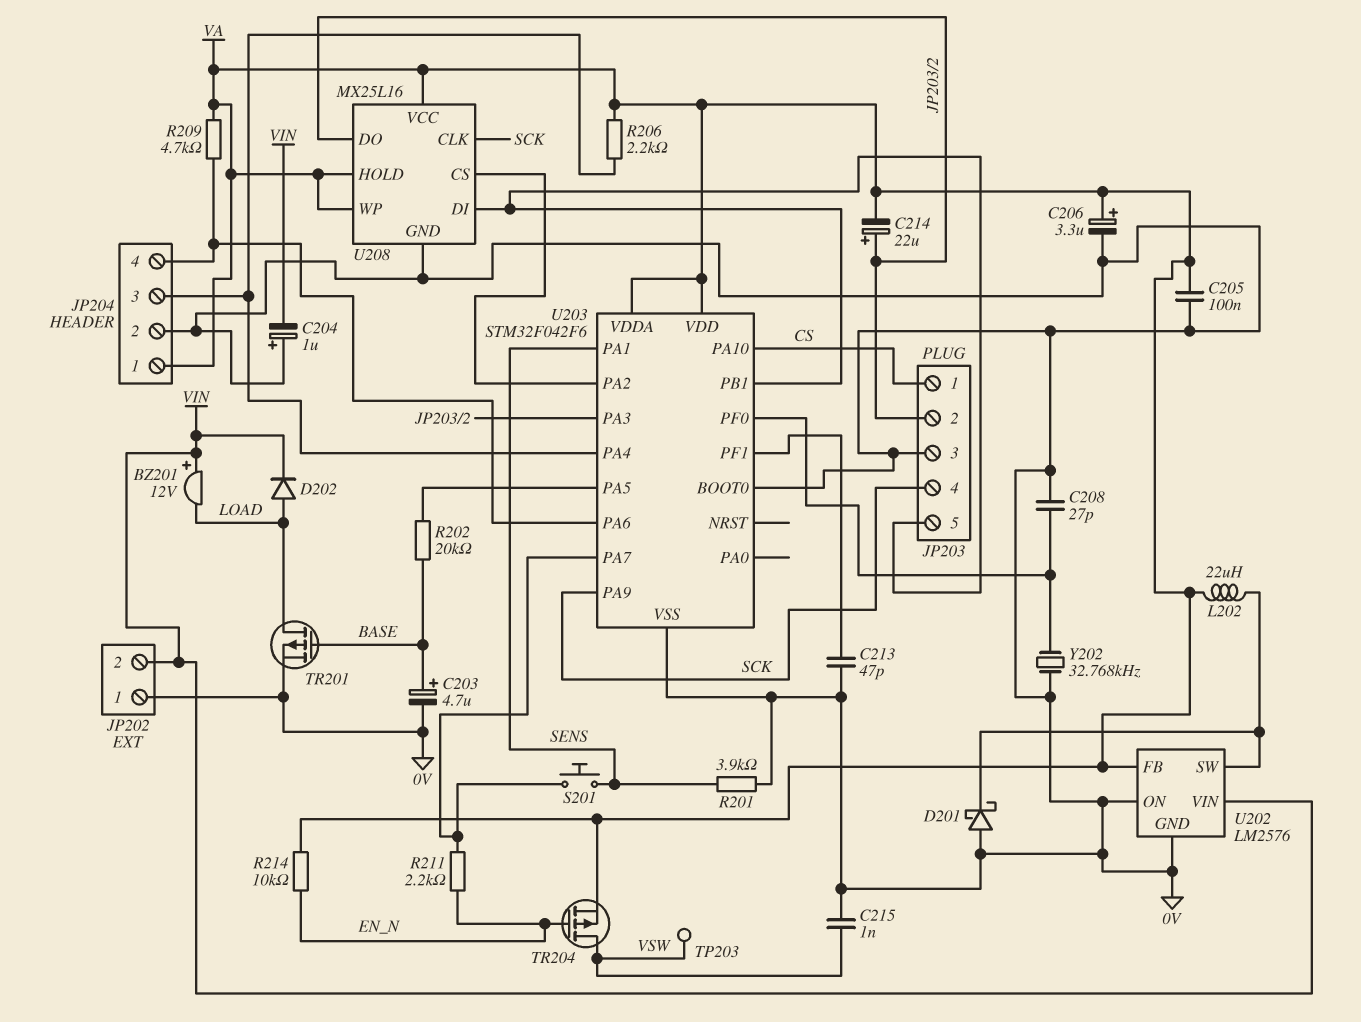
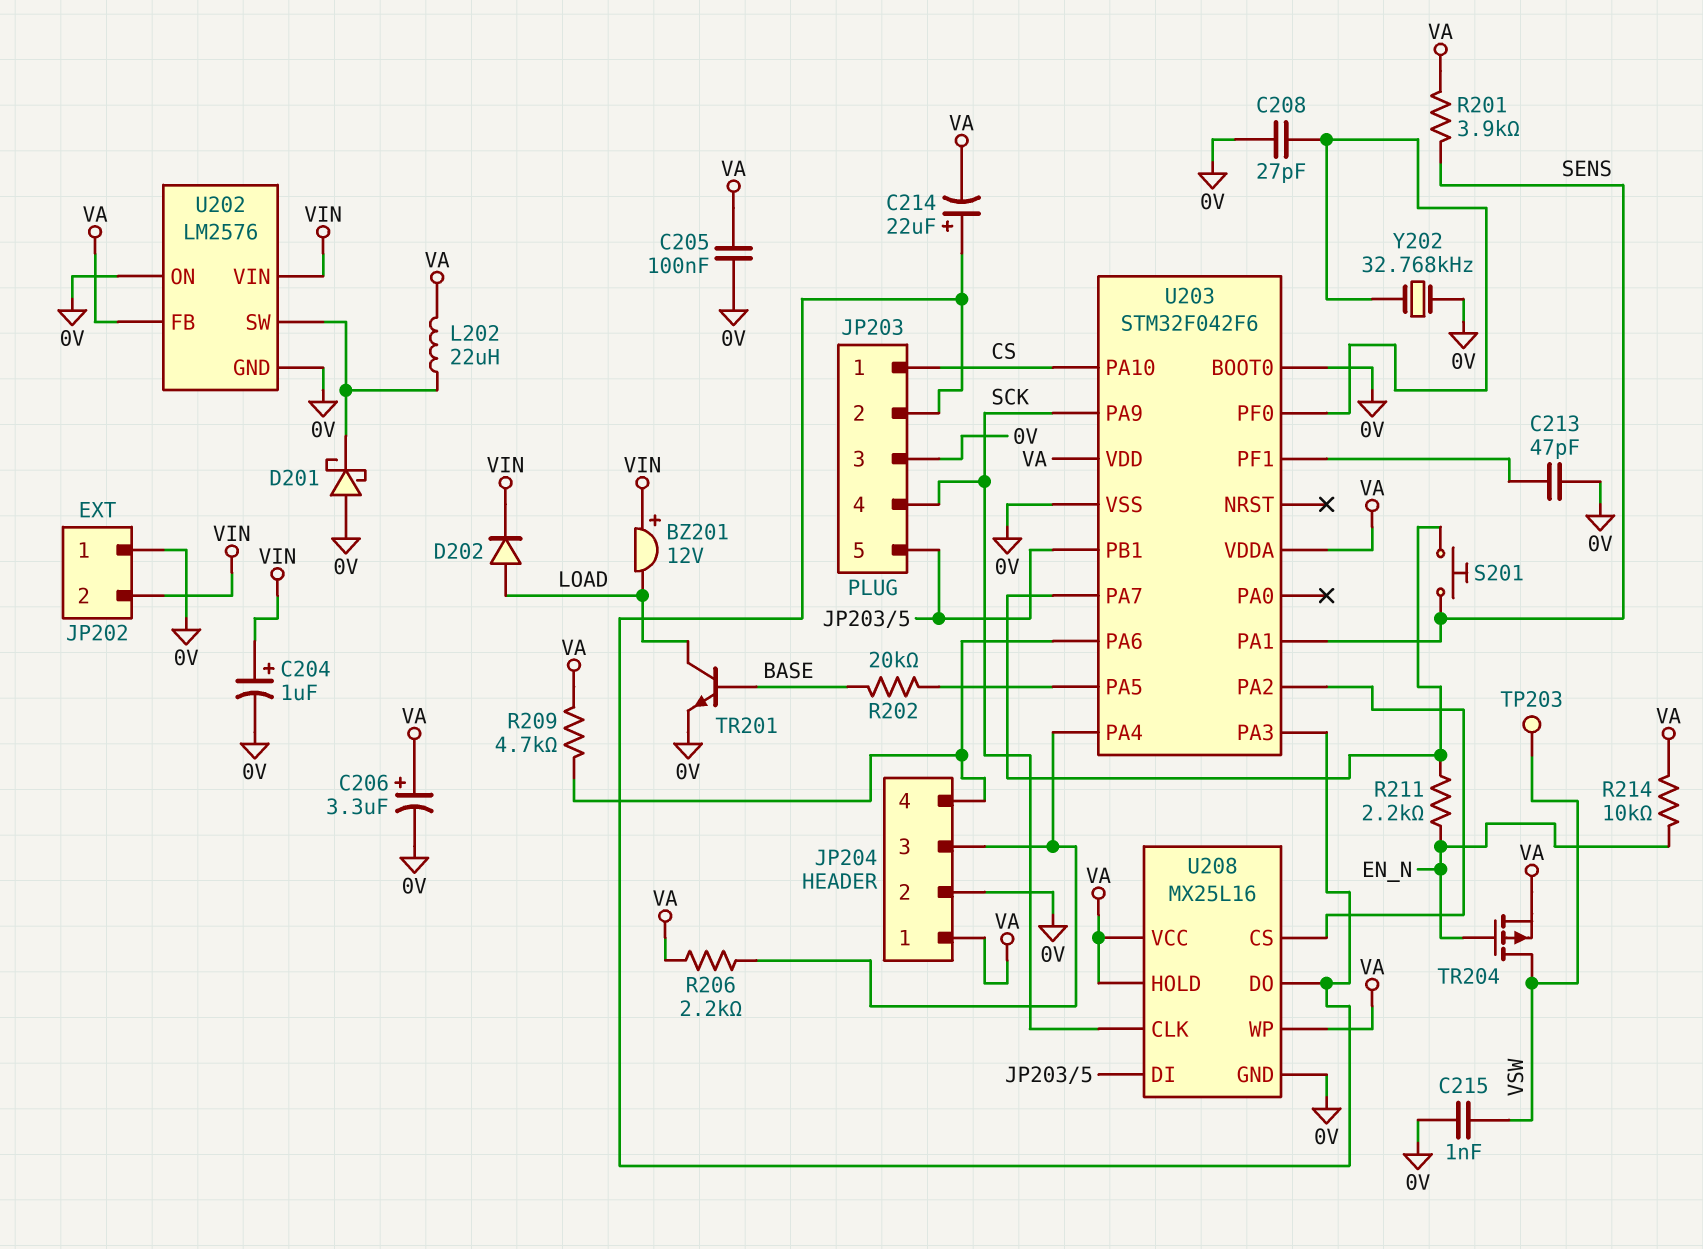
C203: 4.7uF (plus BASE, minus 0V) -> none
C204: 1uF (plus 0V, minus VIN) -> 1uF (plus VIN, minus 0V)
R201: 3.9k (0V, SENS) -> 3.9k (SENS, VA)
TR201: PMOS (G BASE, D LOAD, S 0V) -> NPN (B BASE, C LOAD, E 0V)

